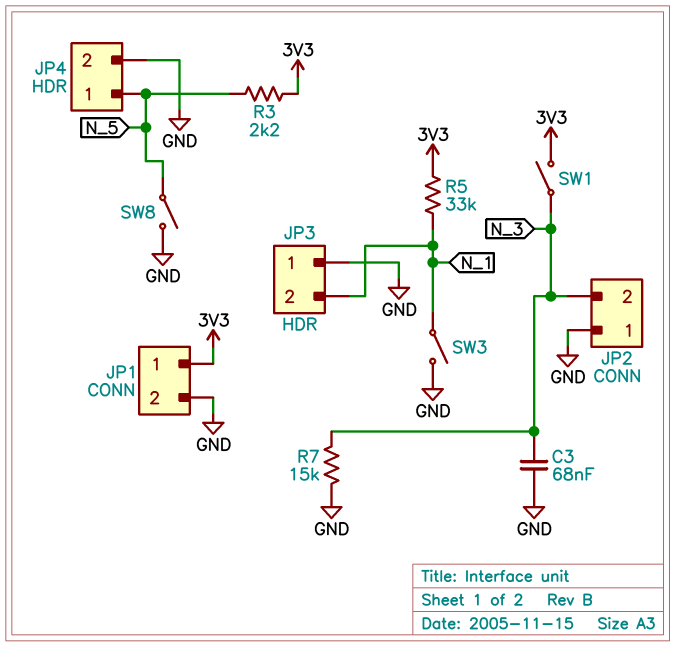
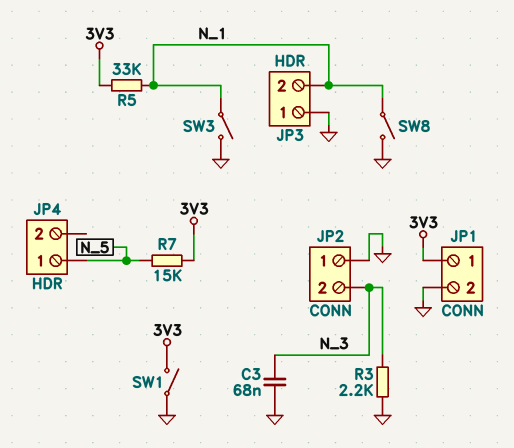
JP4 pin 2: GND -> none
R3: 2.2k (3V3, N_5) -> 2.2k (GND, N_3)
R7: 15k (GND, N_3) -> 15k (3V3, N_5)
SW1: switch (3V3, N_3) -> switch (3V3, GND)
SW8: switch (GND, N_5) -> switch (GND, N_1)

